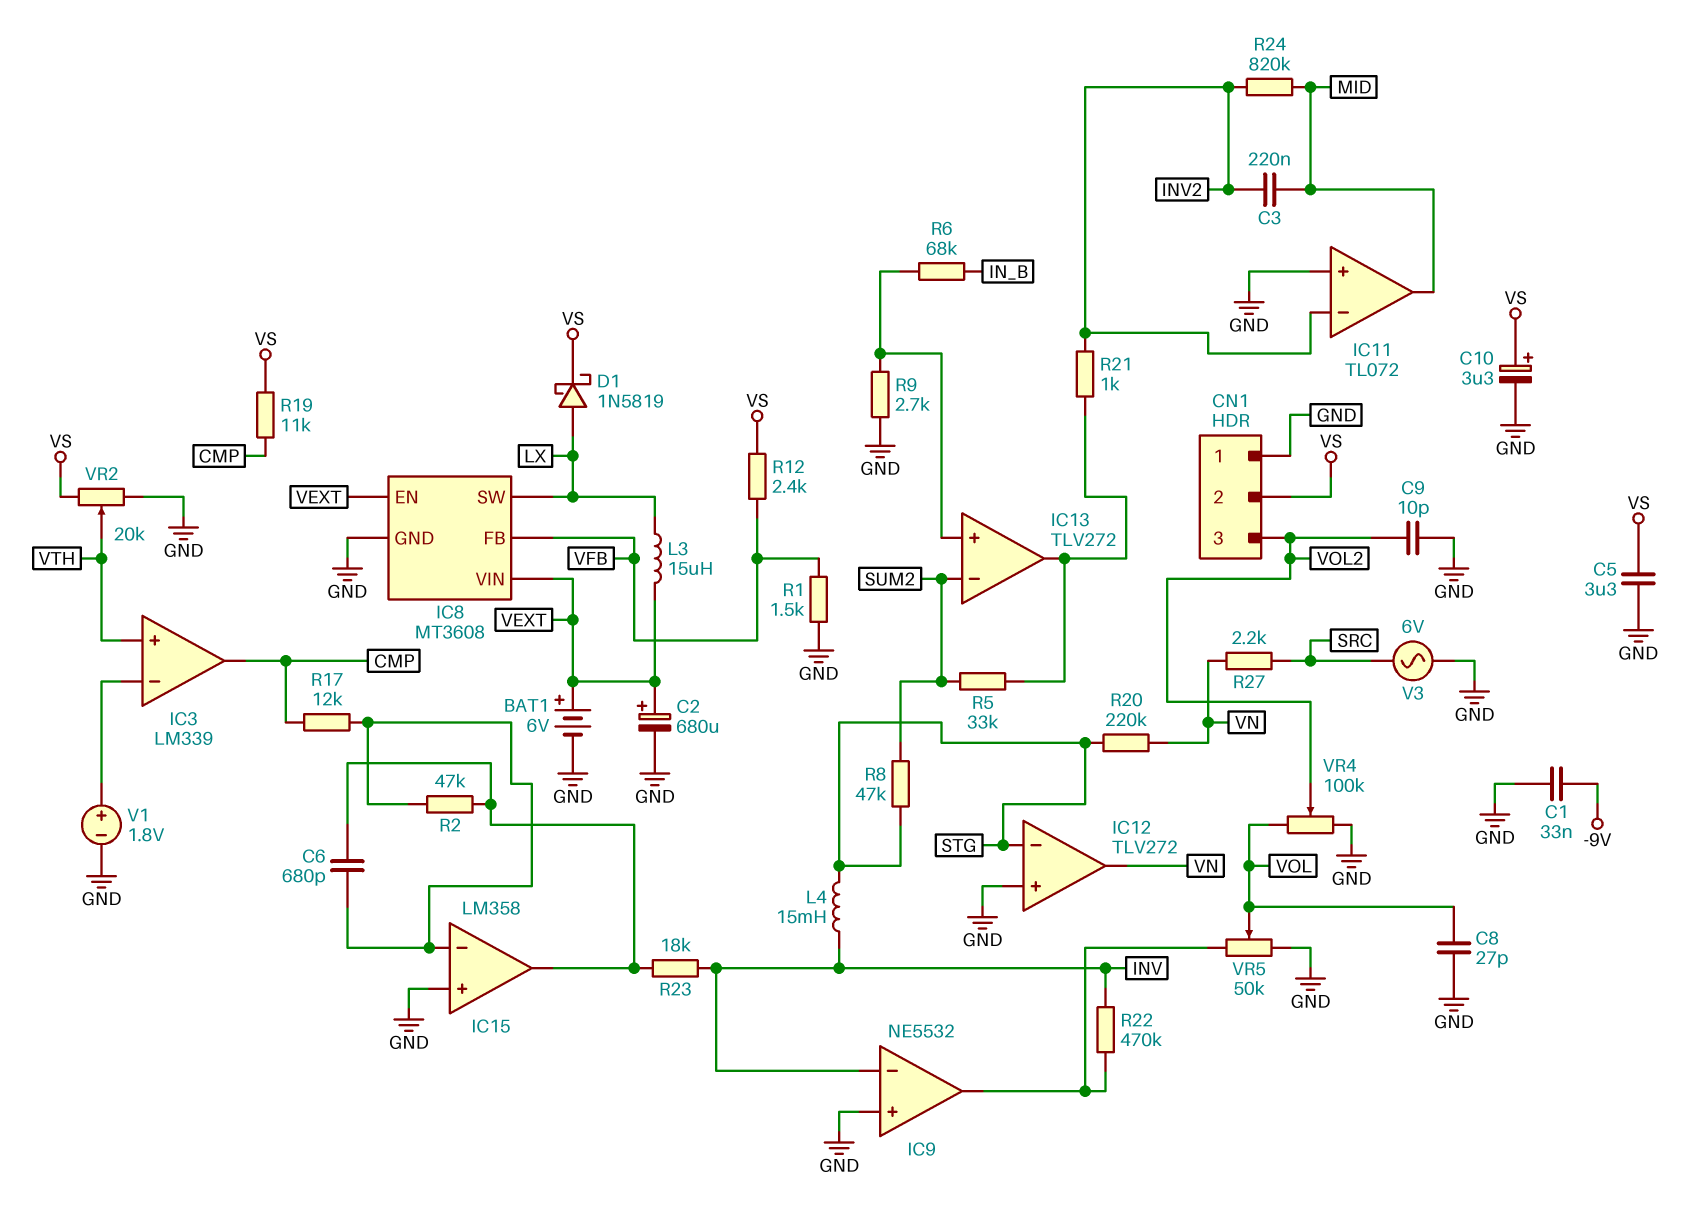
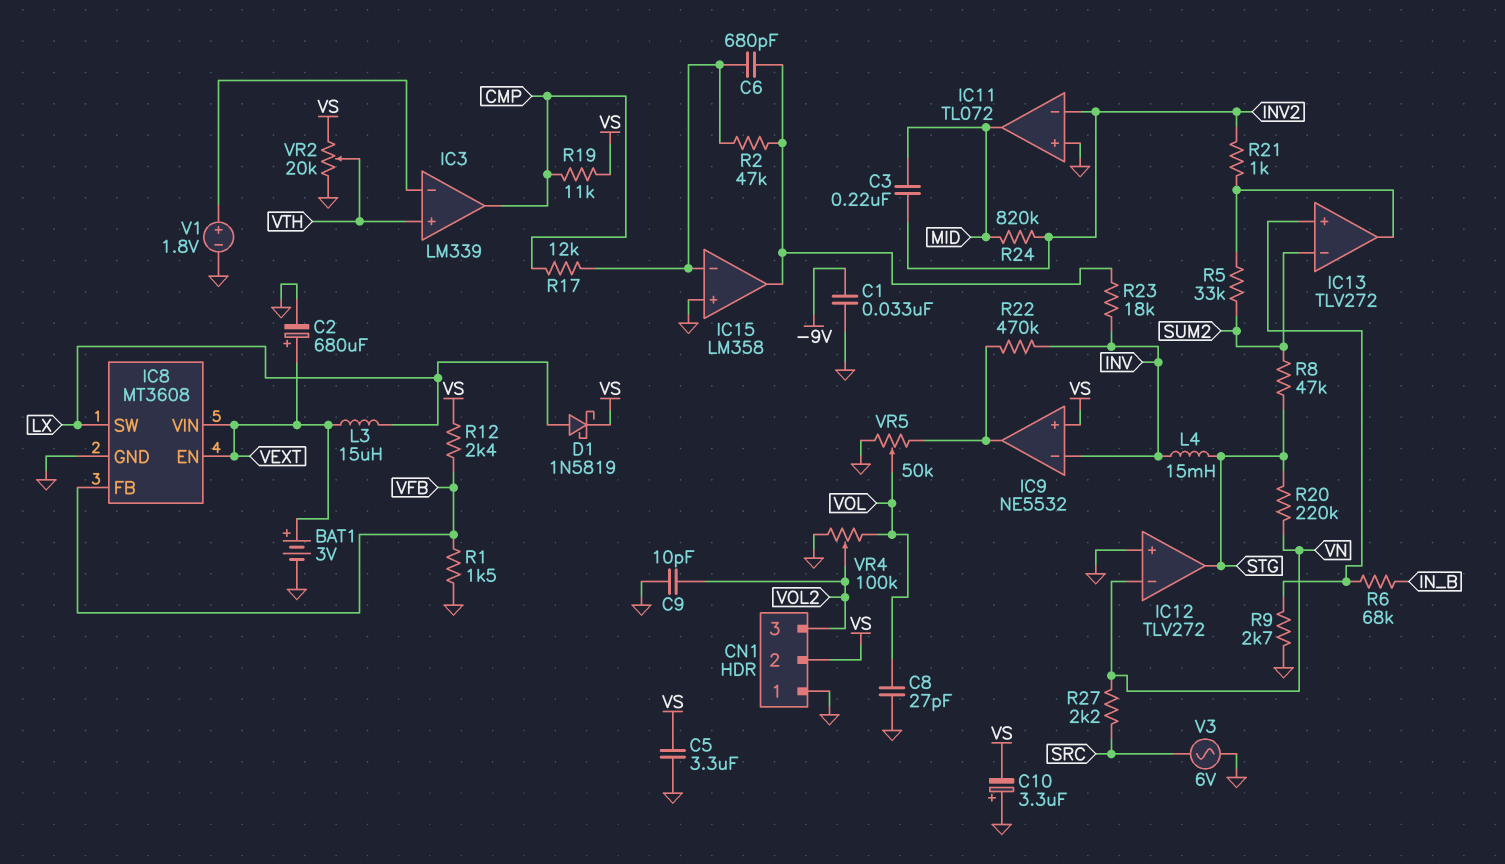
BAT1: 6V (plus VEXT, minus GND) -> 3V (plus VEXT, minus GND)
C10: 3.3uF (plus VS, minus GND) -> 3.3uF (plus GND, minus VS)
IC9 pin in+: GND -> VS
IC12 pin in-: STG -> VN
IC12 pin out: VN -> STG

